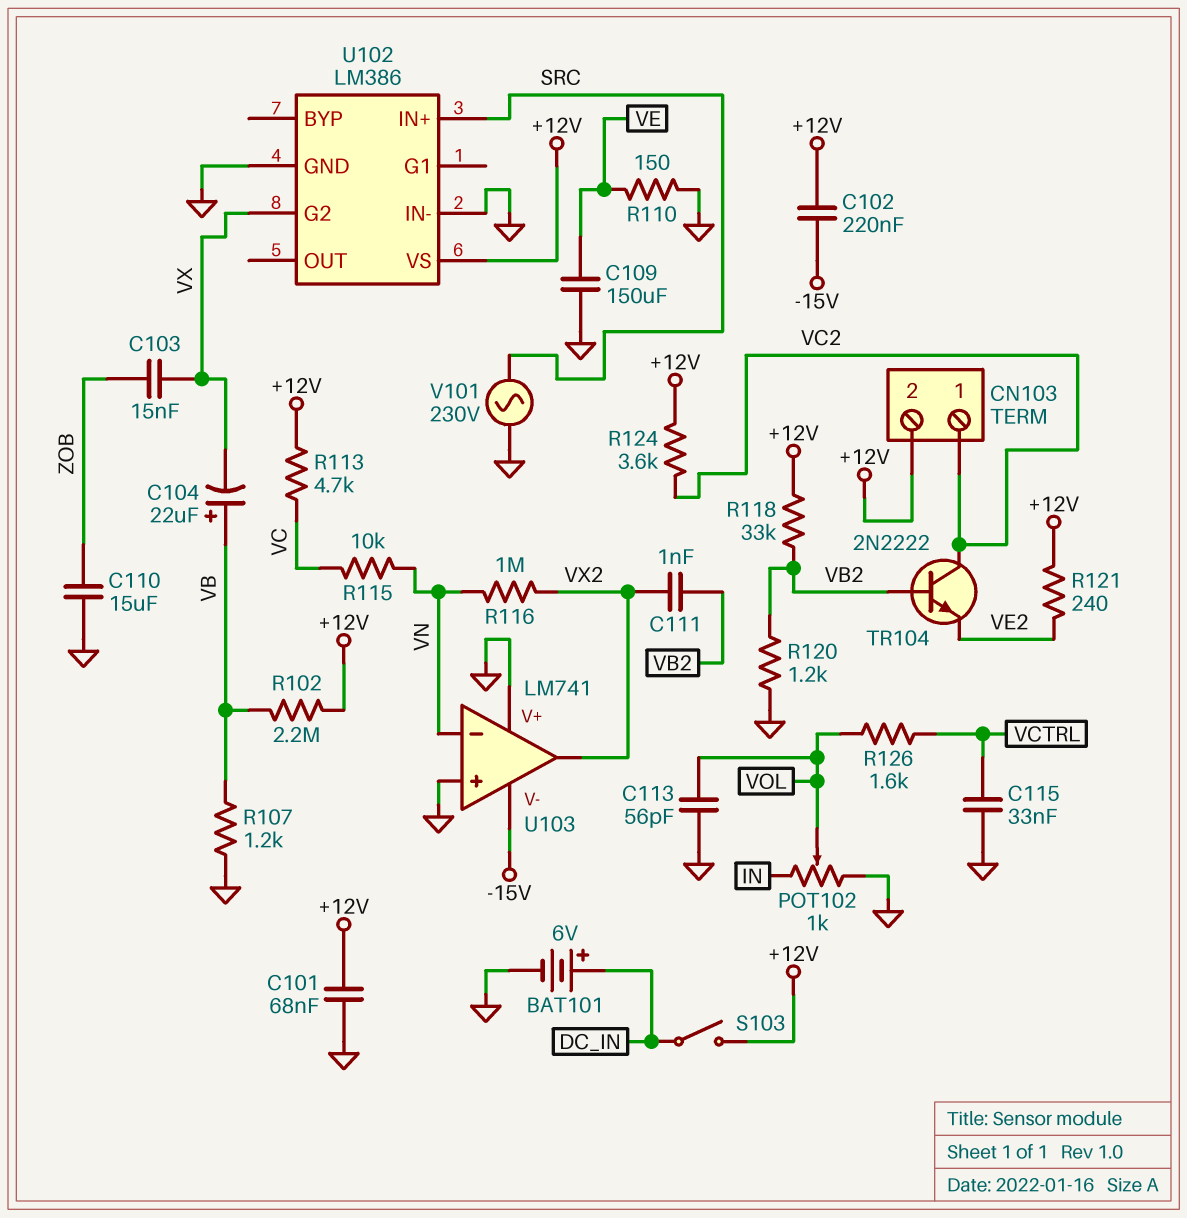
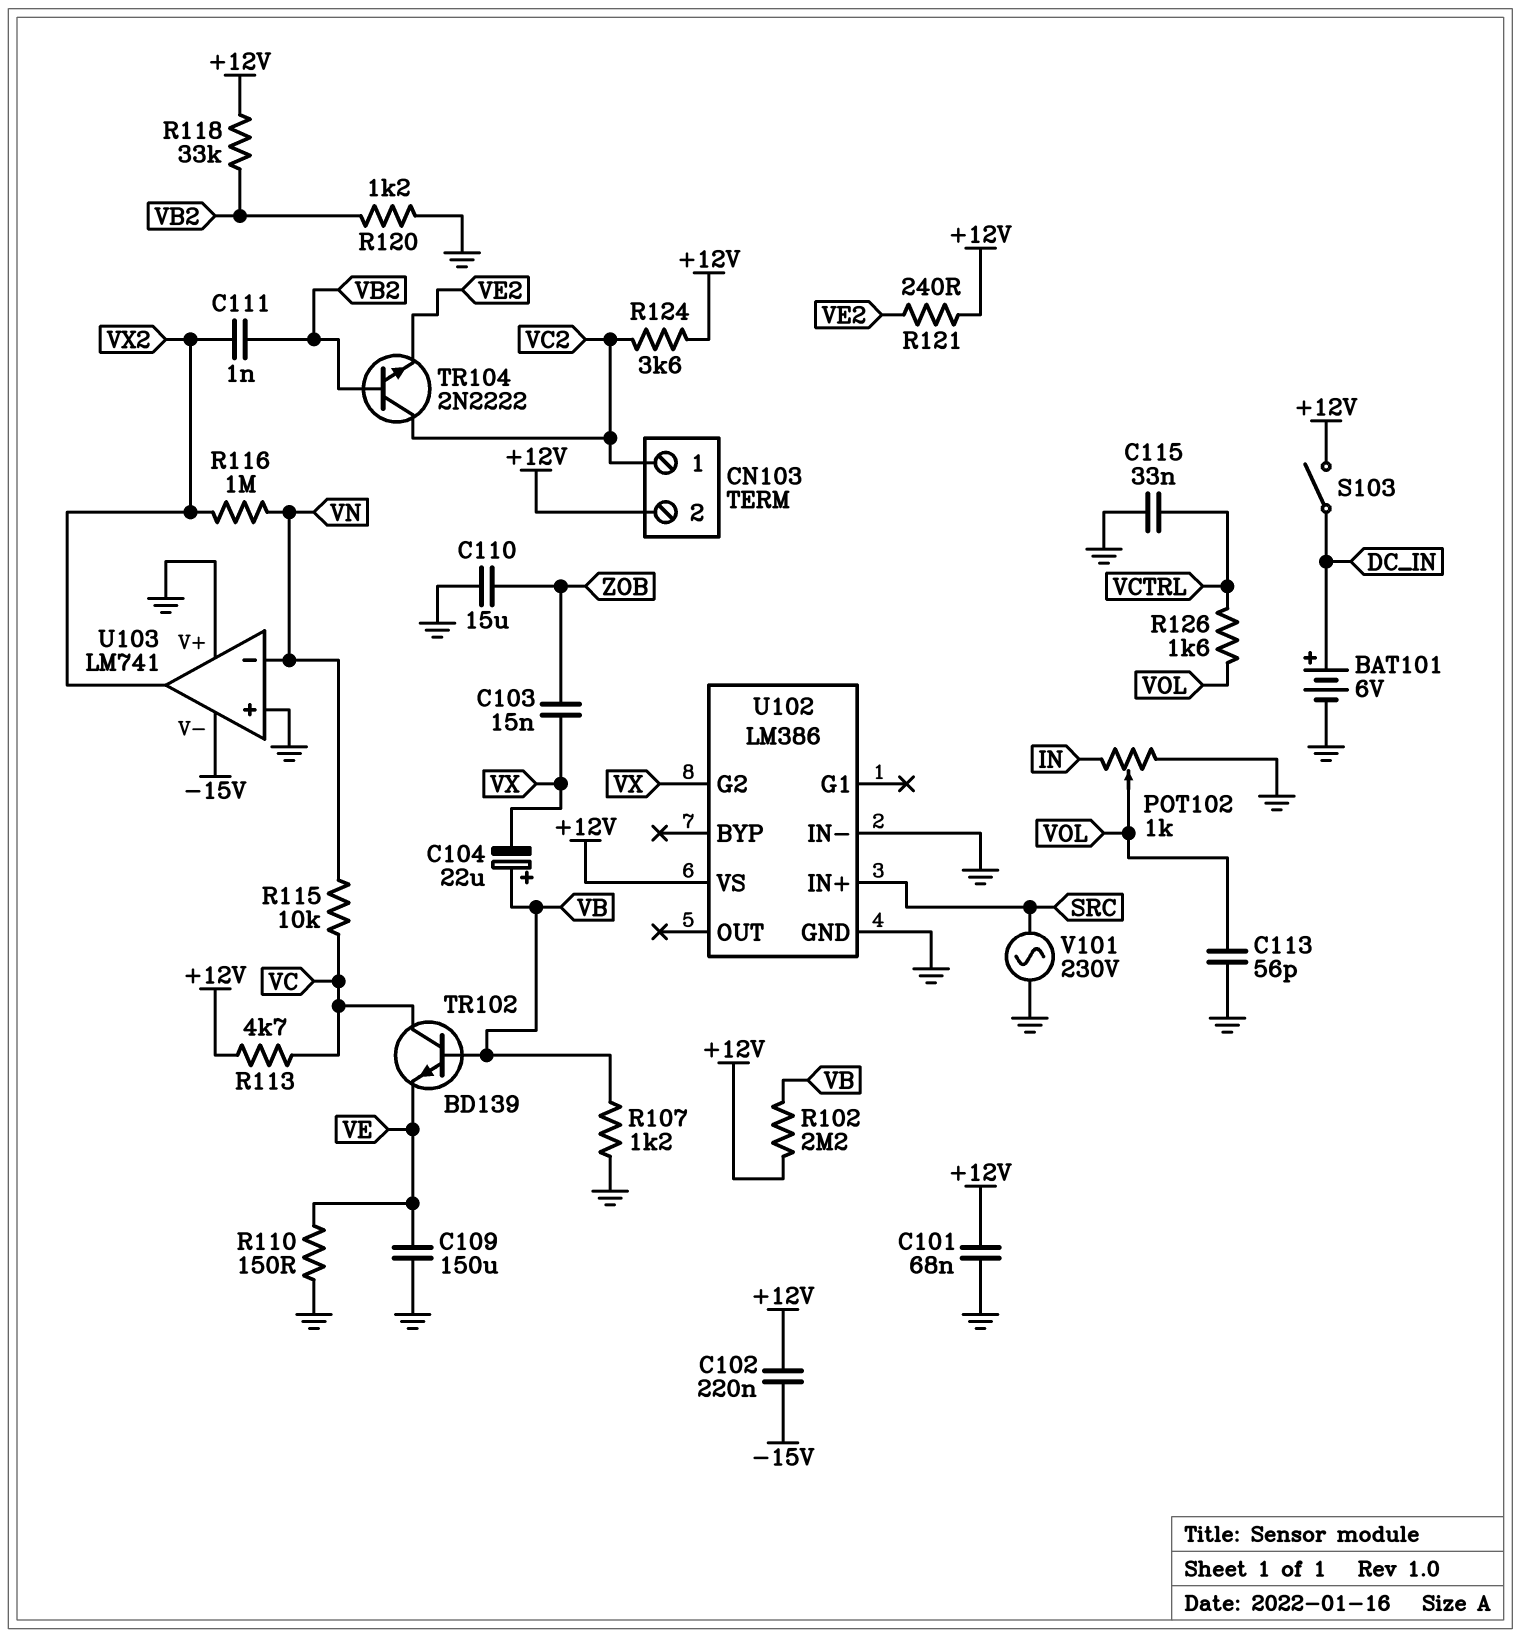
TR102: none -> NPN BD139 (B VB, C VC, E VE)

